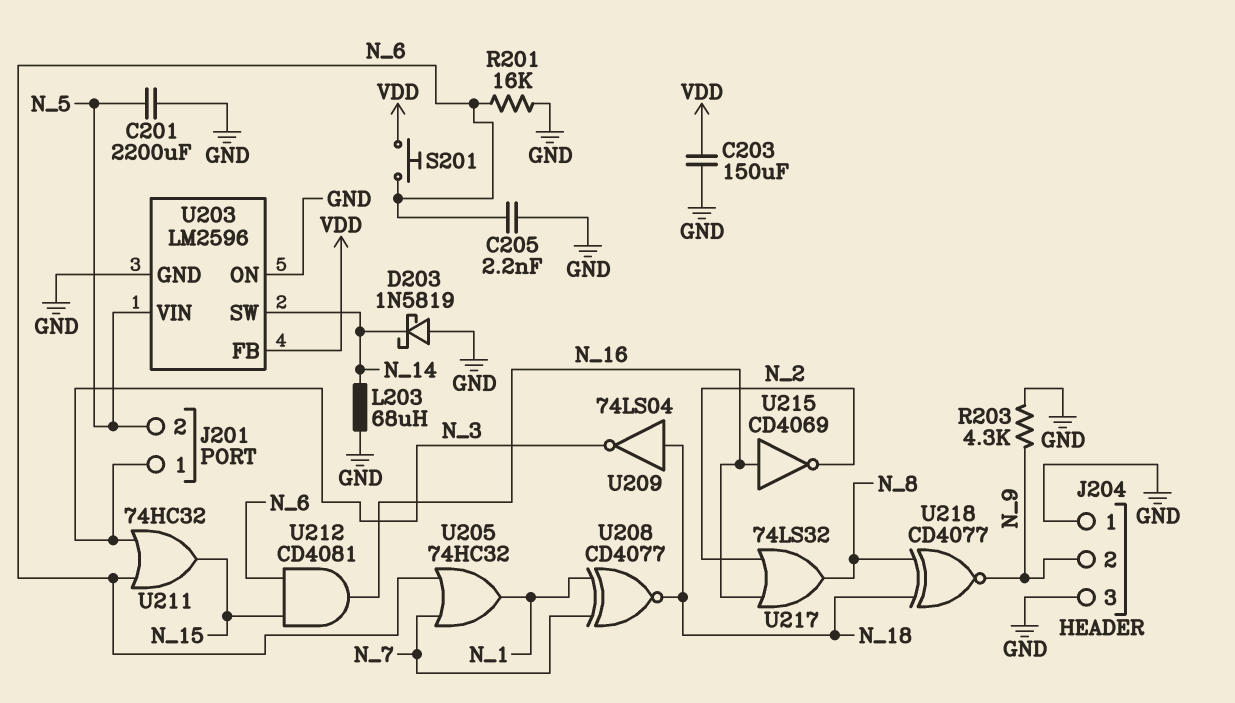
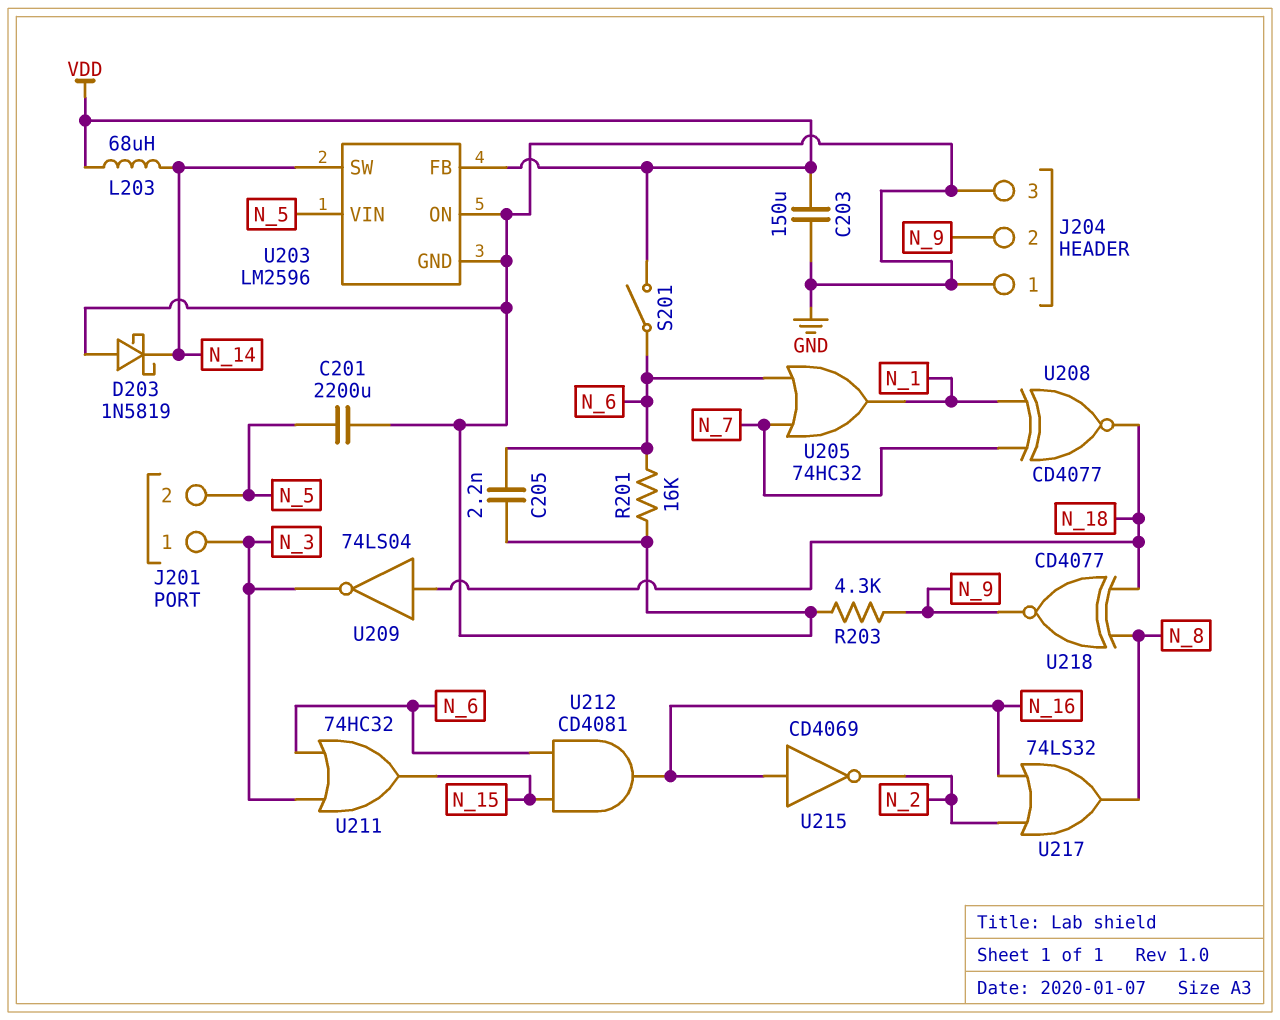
L203: 68uH (GND, N_14) -> 68uH (N_14, VDD)
S201: button (N_6, VDD) -> switch (N_6, VDD)

